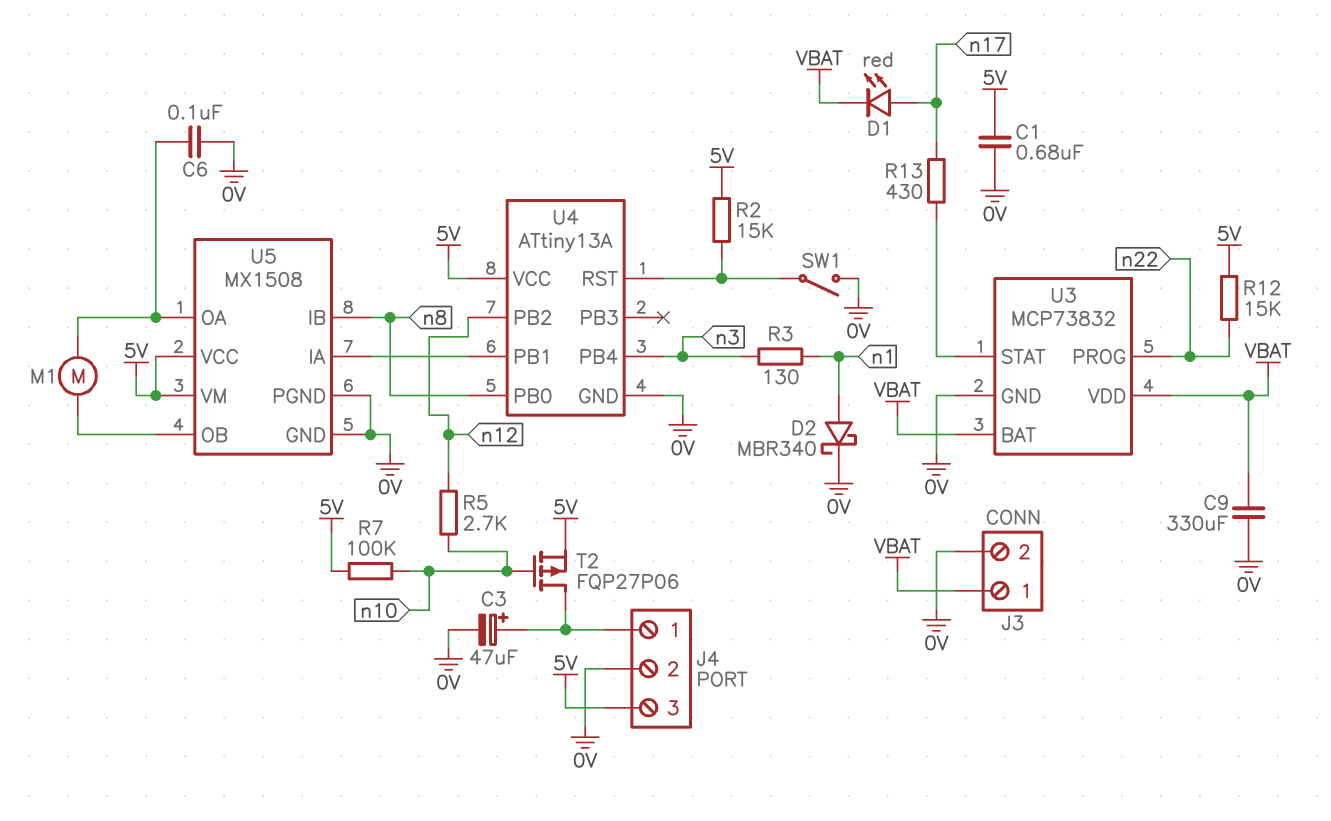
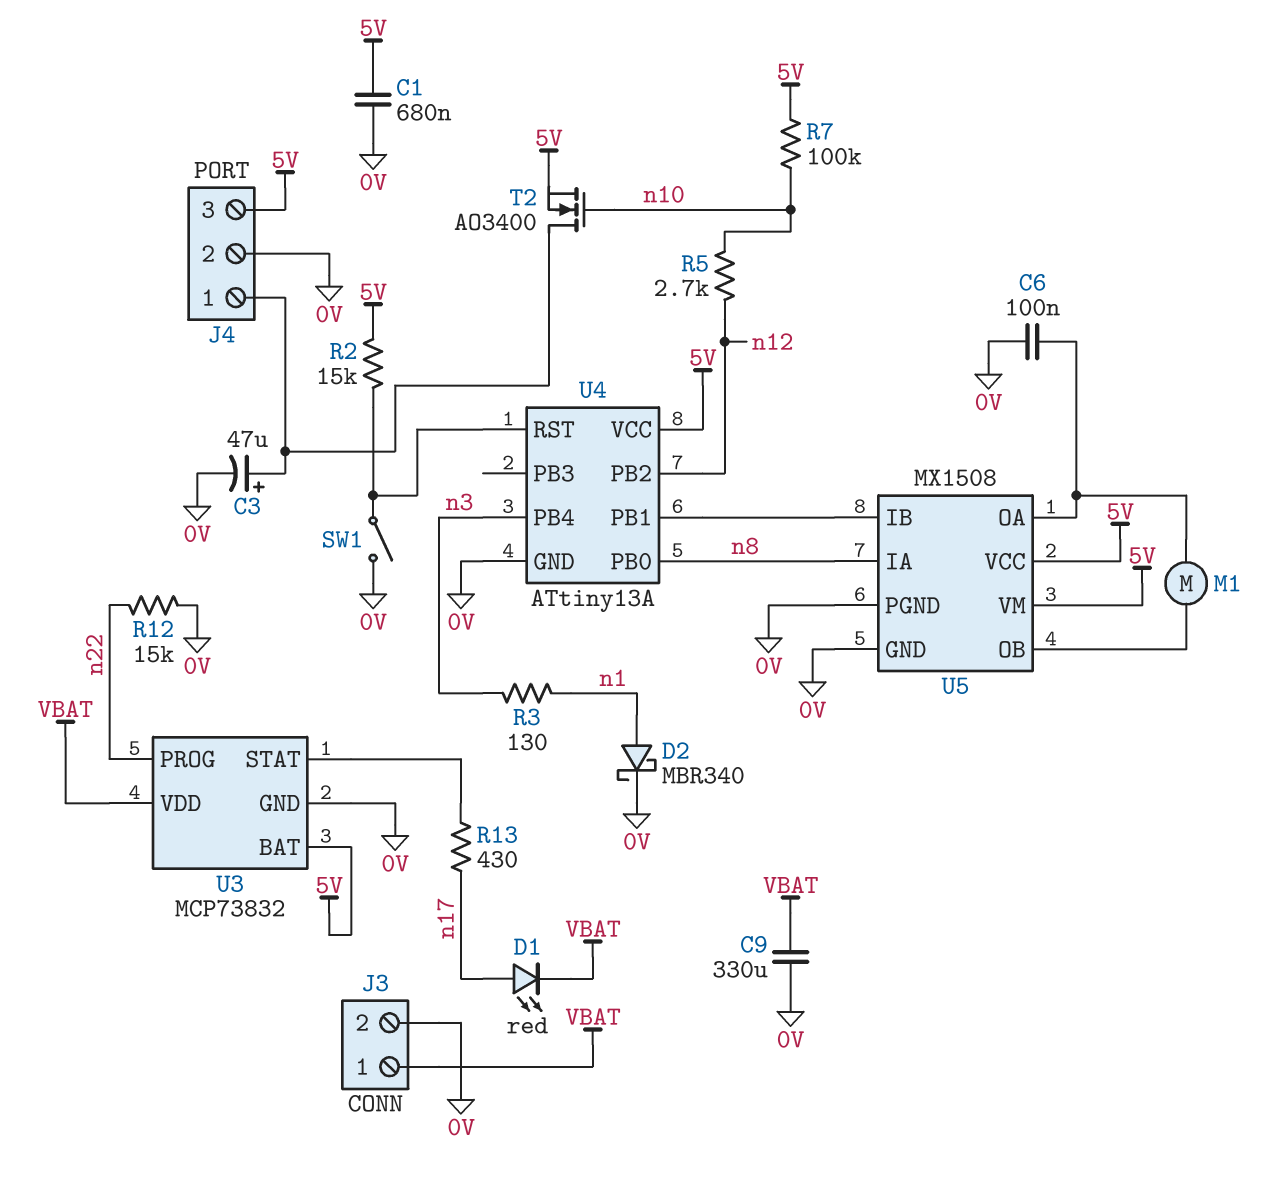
R12: 15k (5V, n22) -> 15k (0V, n22)
T2: PMOS FQP27P06 (G n10, D J4/1, S 5V) -> NMOS AO3400 (G n10, D J4/1, S 5V)
U3 pin BAT: VBAT -> 5V
U5 pin IA: U4/PB1 -> n8
U5 pin IB: n8 -> U4/PB1

